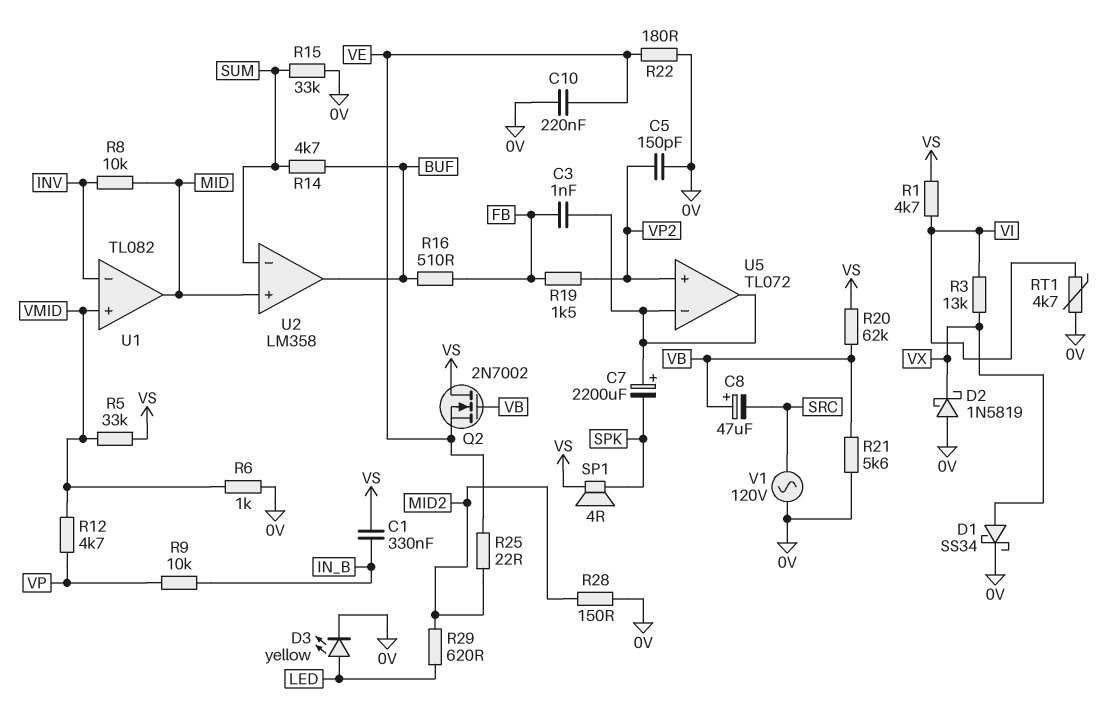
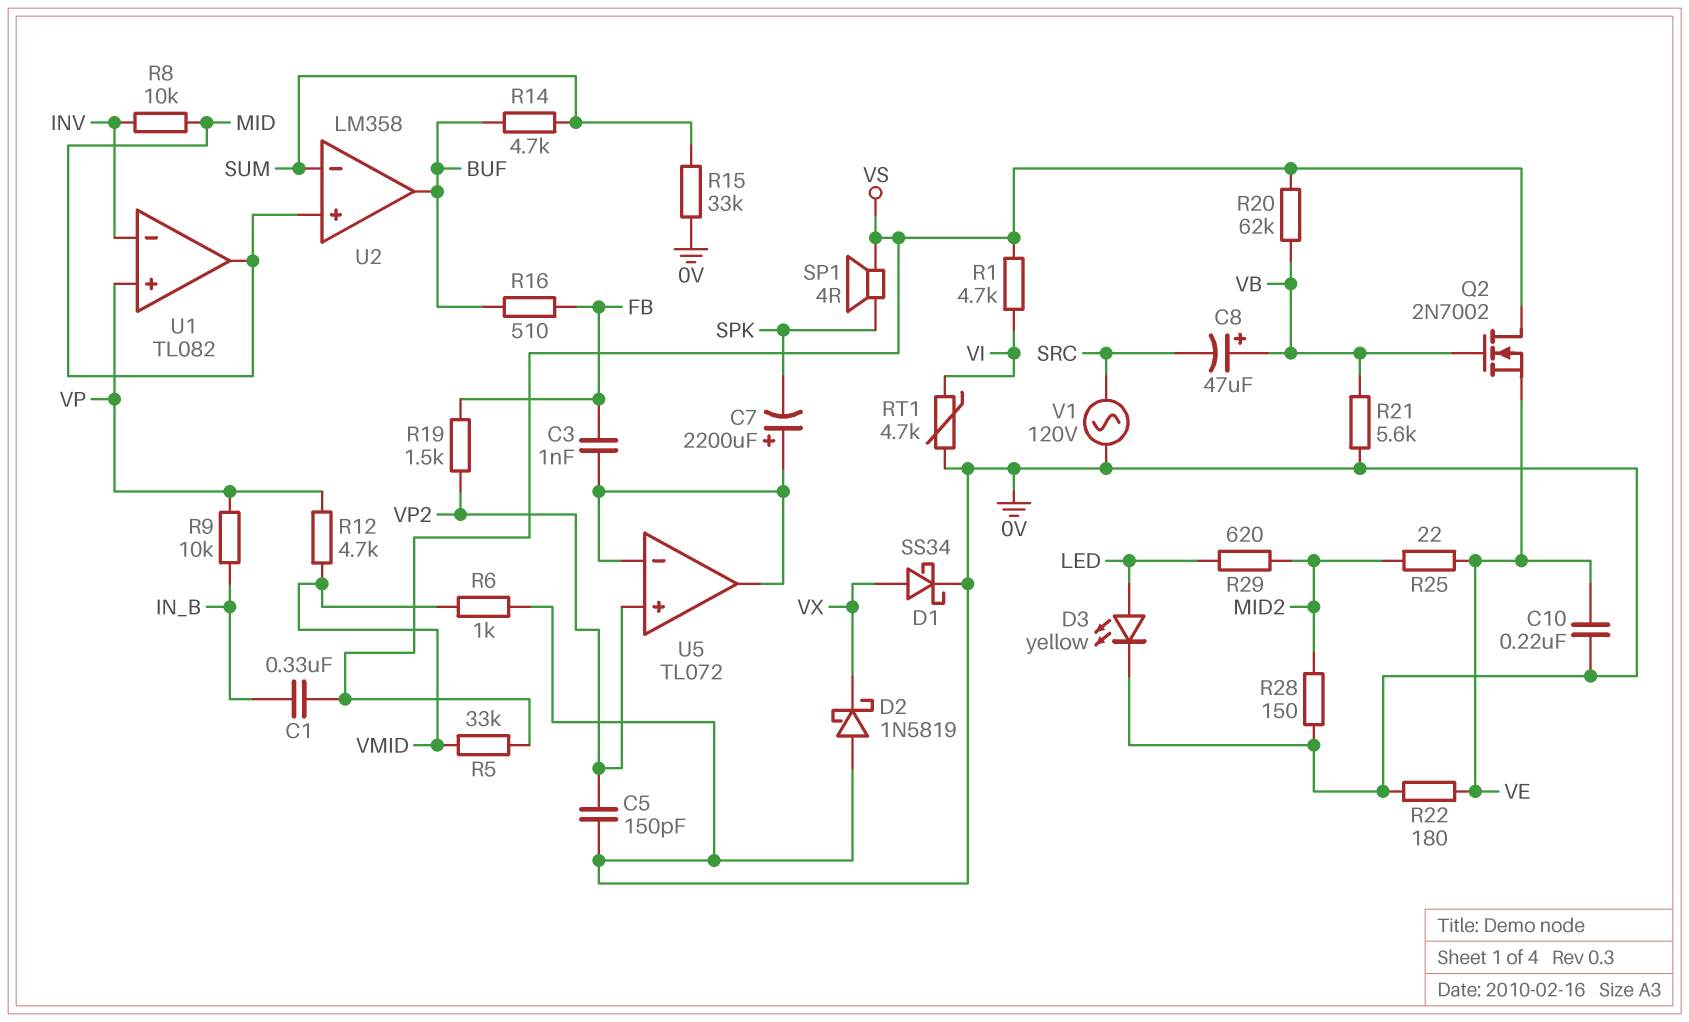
R3: 13k (VI, VX) -> none
U1 pin in+: VMID -> VP

